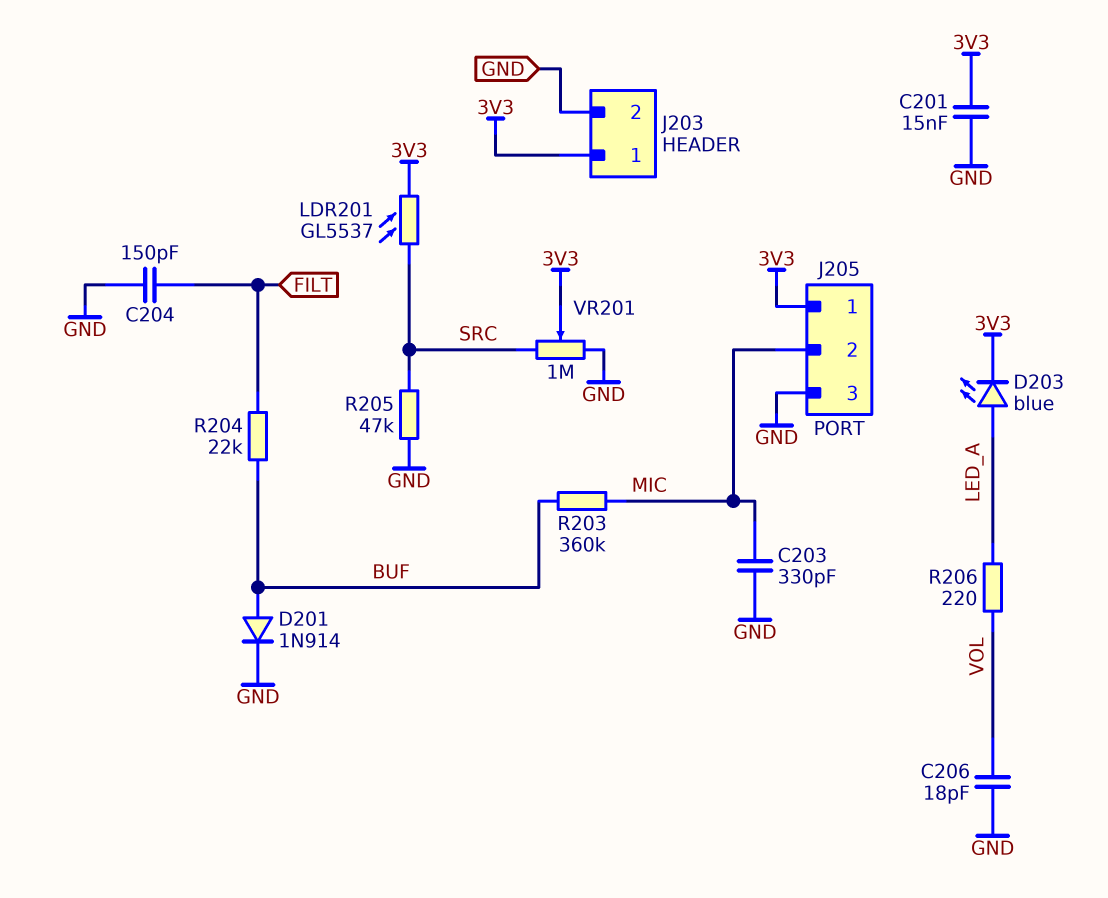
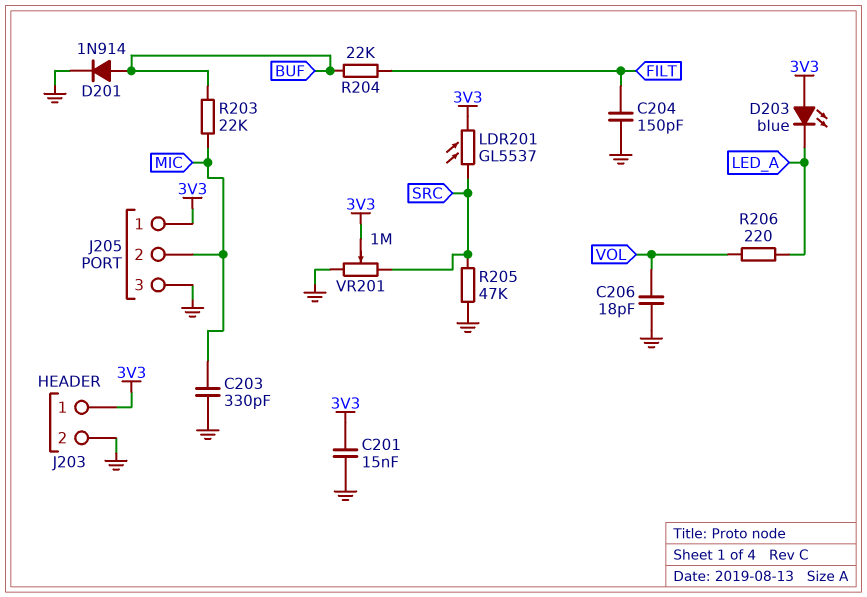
D203: LED blue (A LED_A, K 3V3) -> LED blue (A 3V3, K LED_A)
R203: 360k (BUF, MIC) -> 22k (BUF, MIC)

